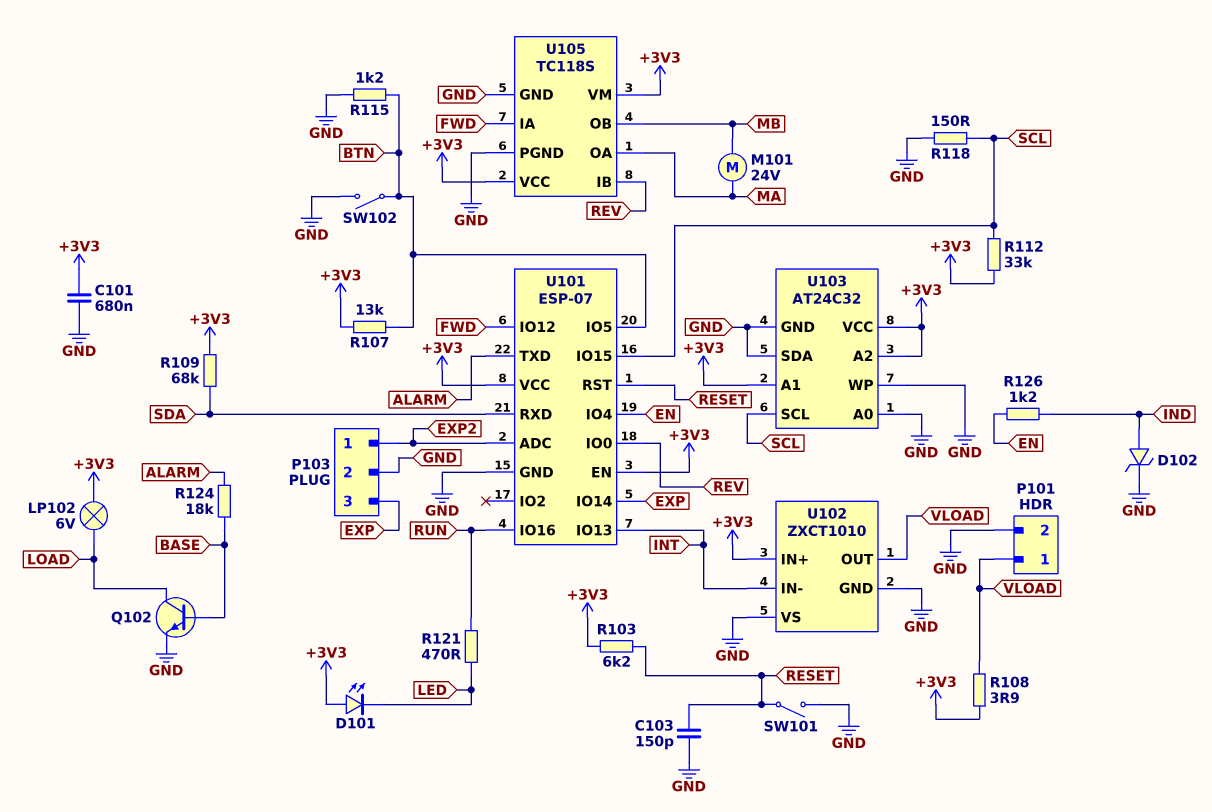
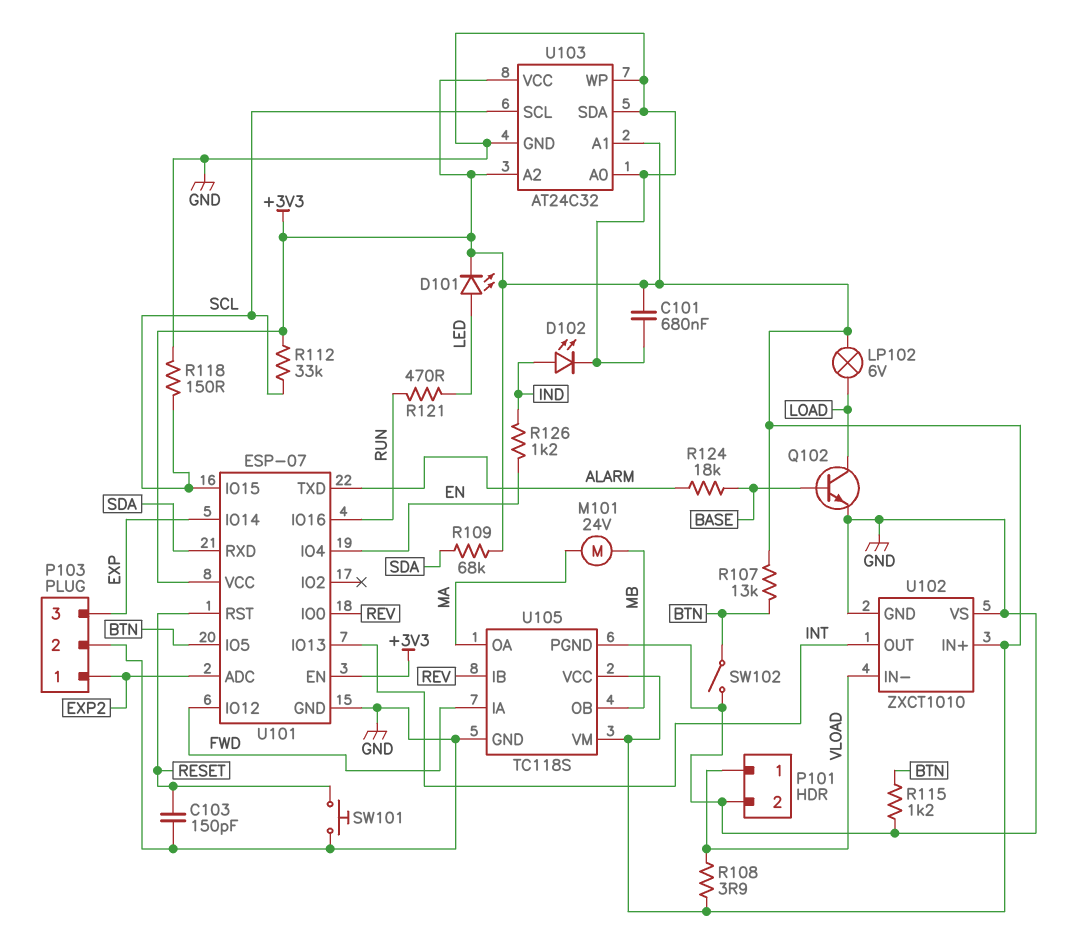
D101: LED (A +3V3, K LED) -> LED (A LED, K +3V3)
D102: zener (A IND, K GND) -> LED (A IND, K GND)
R103: 6.2k (+3V3, RESET) -> none
SW101: switch (GND, RESET) -> button (GND, RESET)
U102 pin IN-: INT -> VLOAD
U102 pin OUT: VLOAD -> INT

